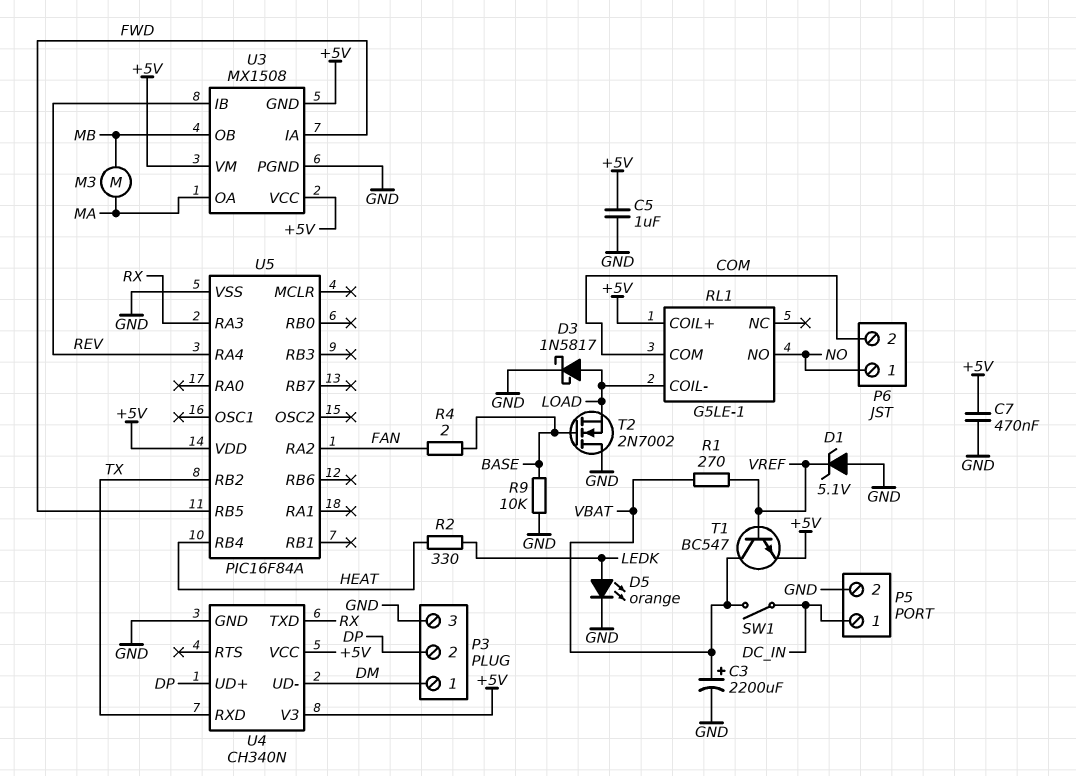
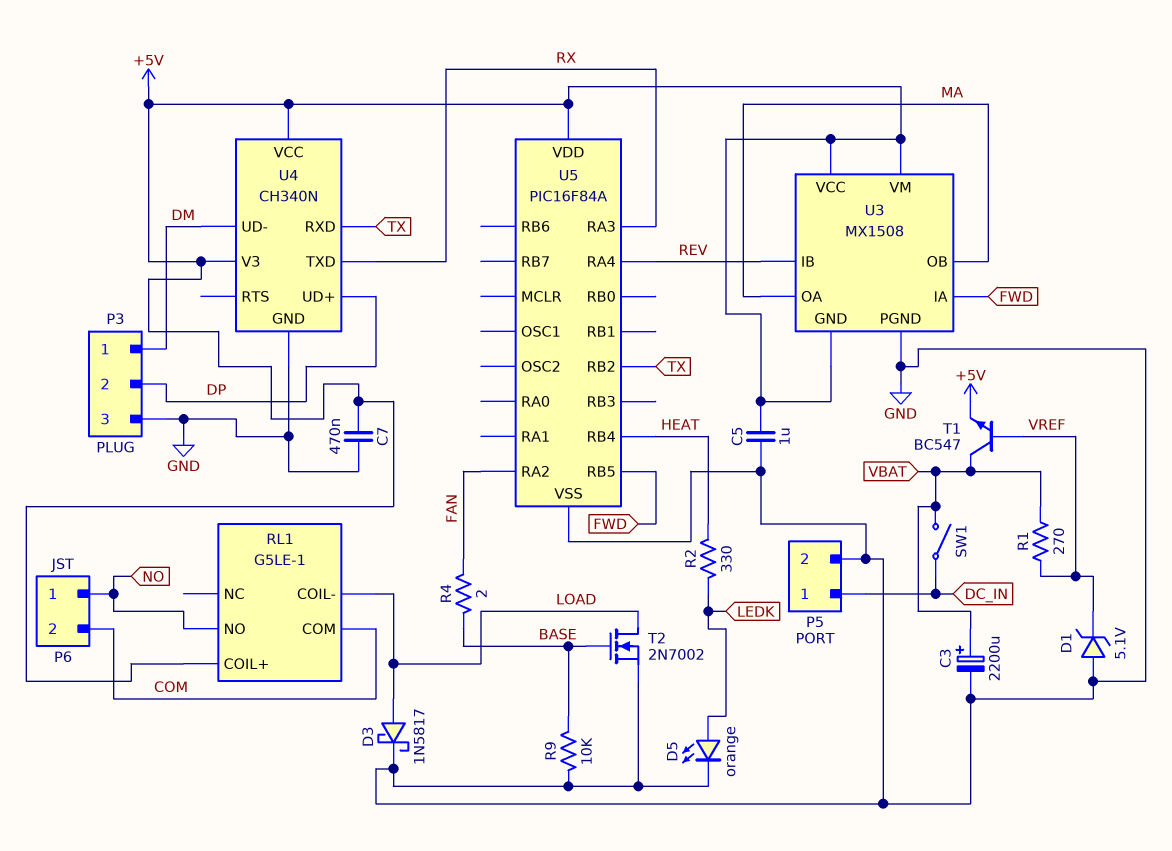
M3: motor (MA, MB) -> none
T2: NMOS 2N7002 (G BASE, D GND, S LOAD) -> NMOS 2N7002 (G BASE, D LOAD, S GND)
U3 pin OB: MB -> MA

